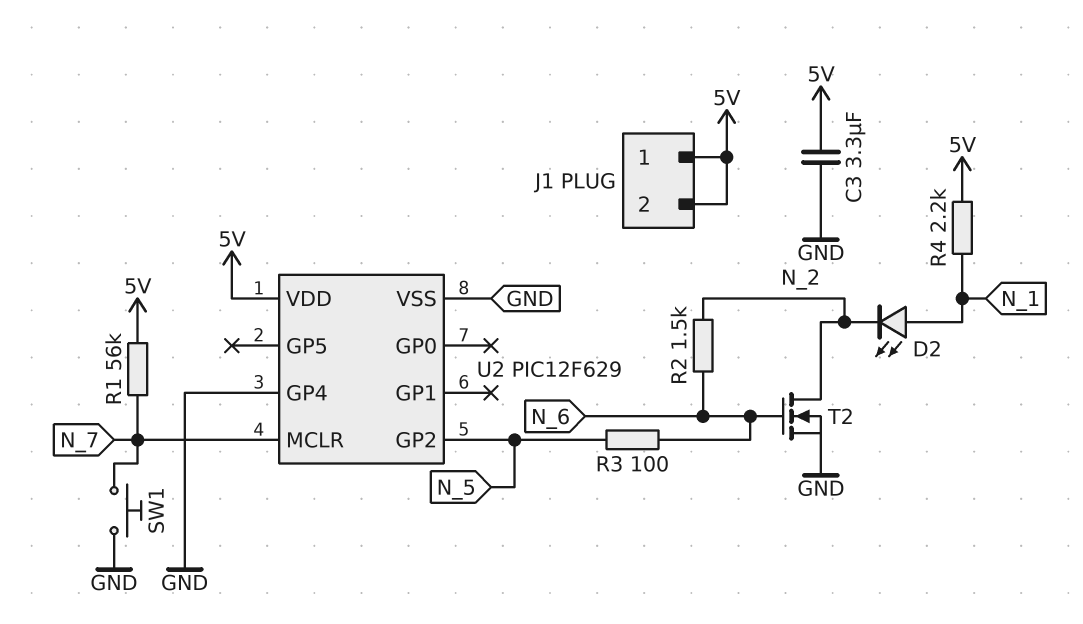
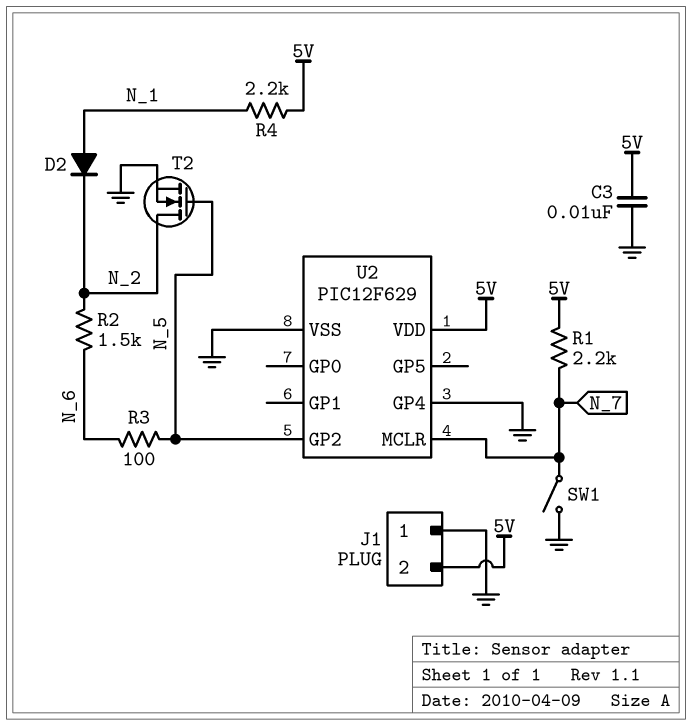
C3: 3.3uF (5V, GND) -> 10nF (5V, GND)
D2: LED (A N_1, K N_2) -> diode (A N_1, K N_2)
J1 pin 1: 5V -> GND
R1: 56k (5V, N_7) -> 2.2k (5V, N_7)
SW1: button (GND, N_7) -> switch (GND, N_7)
T2: NMOS (G N_6, D N_2, S GND) -> NMOS (G N_5, D N_2, S GND)

